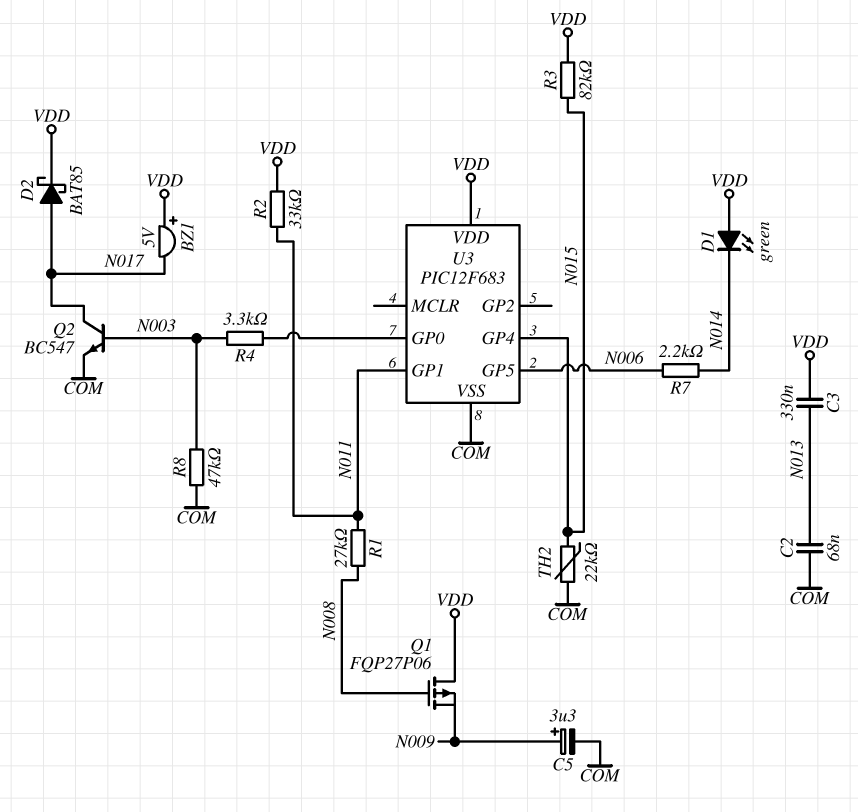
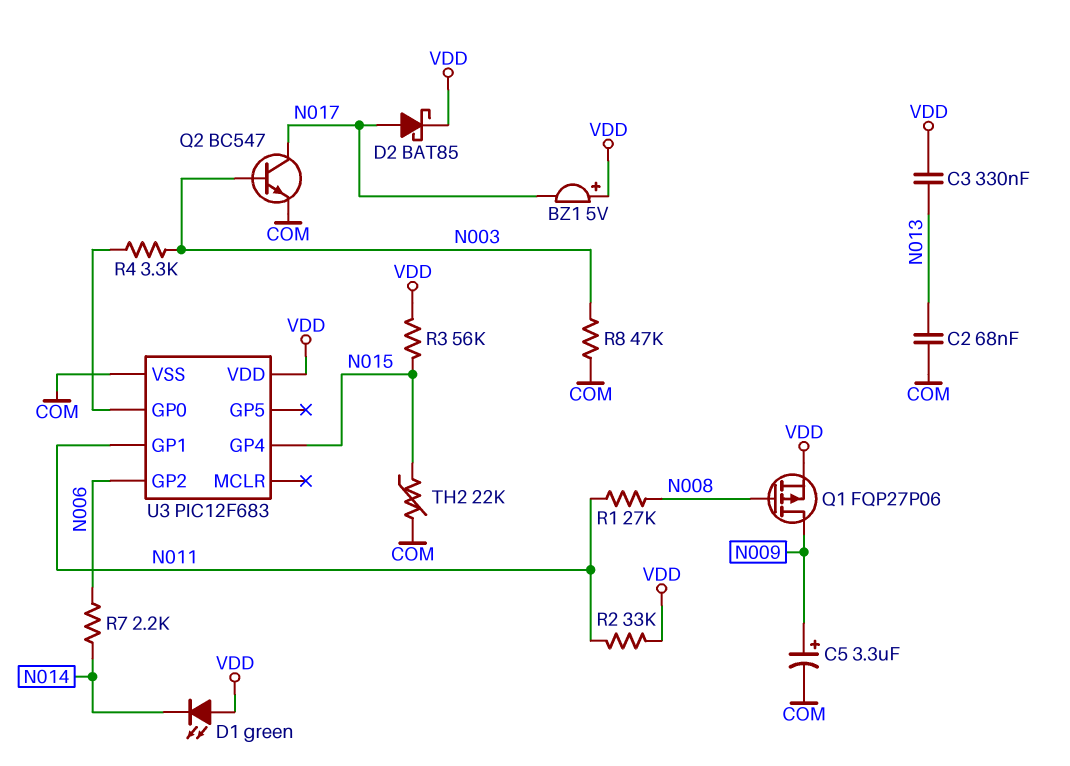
Q1: PMOS FQP27P06 (G N008, D VDD, S N009) -> PMOS FQP27P06 (G N008, D N009, S VDD)
R3: 82k (N015, VDD) -> 56k (N015, VDD)
U3 pin GP2: none -> N006
U3 pin GP5: N006 -> none

